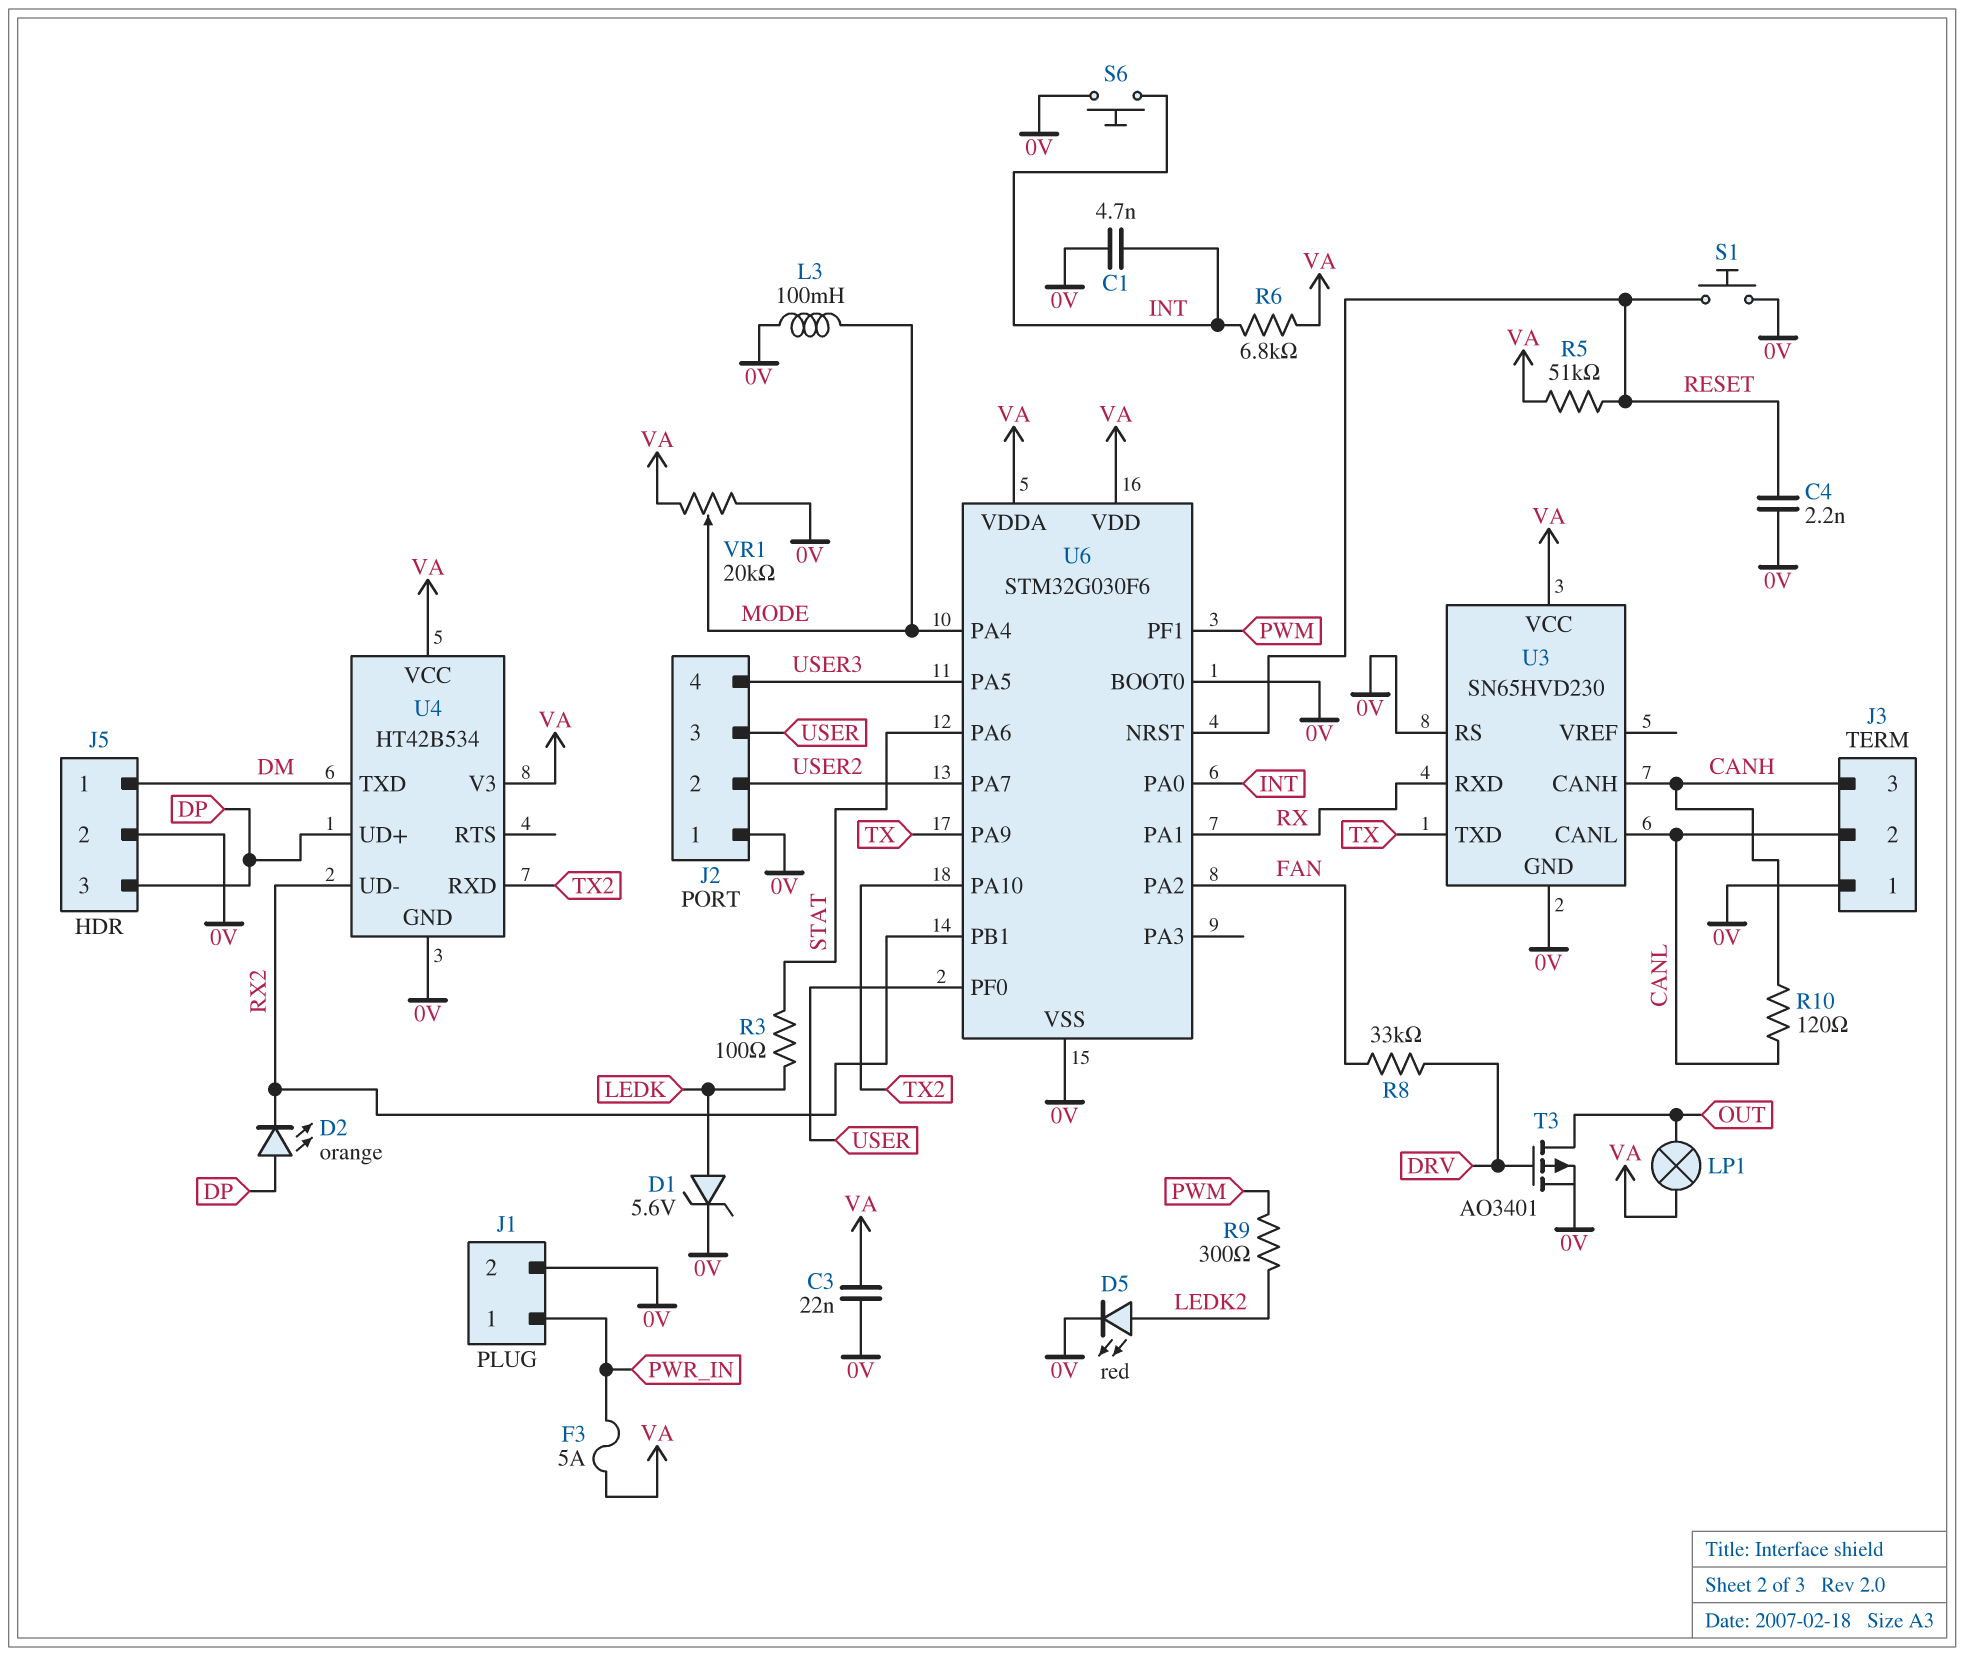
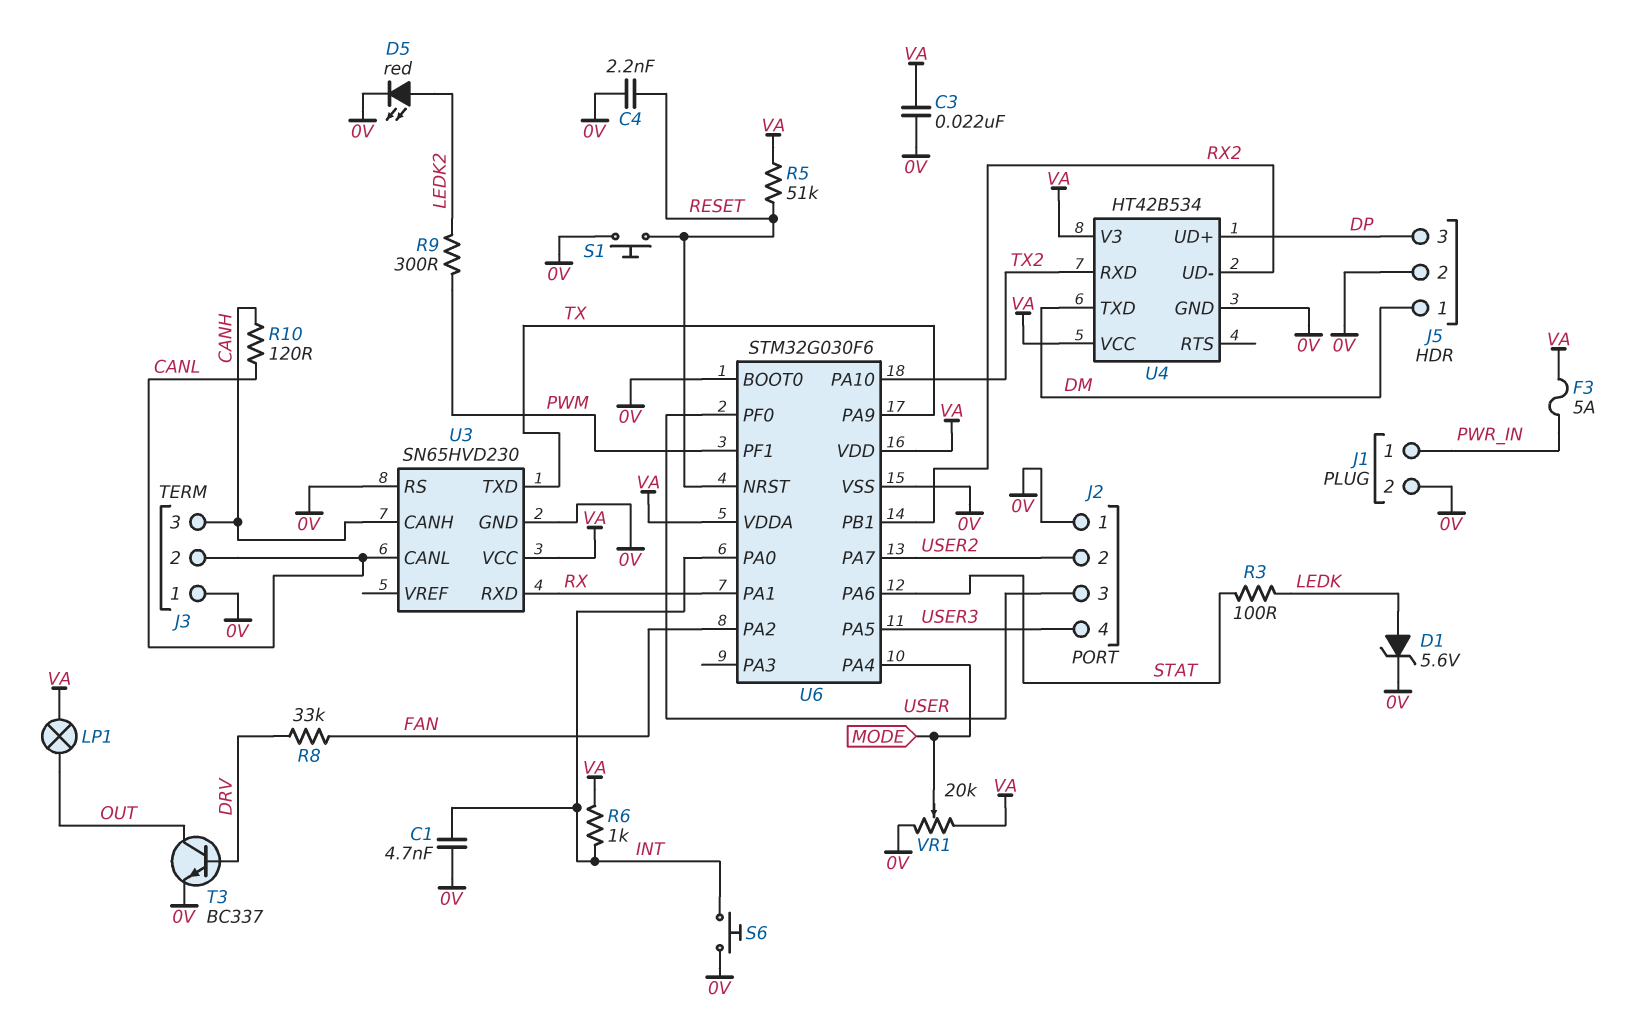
D2: LED orange (A DP, K RX2) -> none
L3: 100mH (0V, MODE) -> none
R6: 6.8k (INT, VA) -> 1k (INT, VA)
T3: PMOS AO3401 (G DRV, D OUT, S 0V) -> NPN BC337 (B DRV, C OUT, E 0V)

